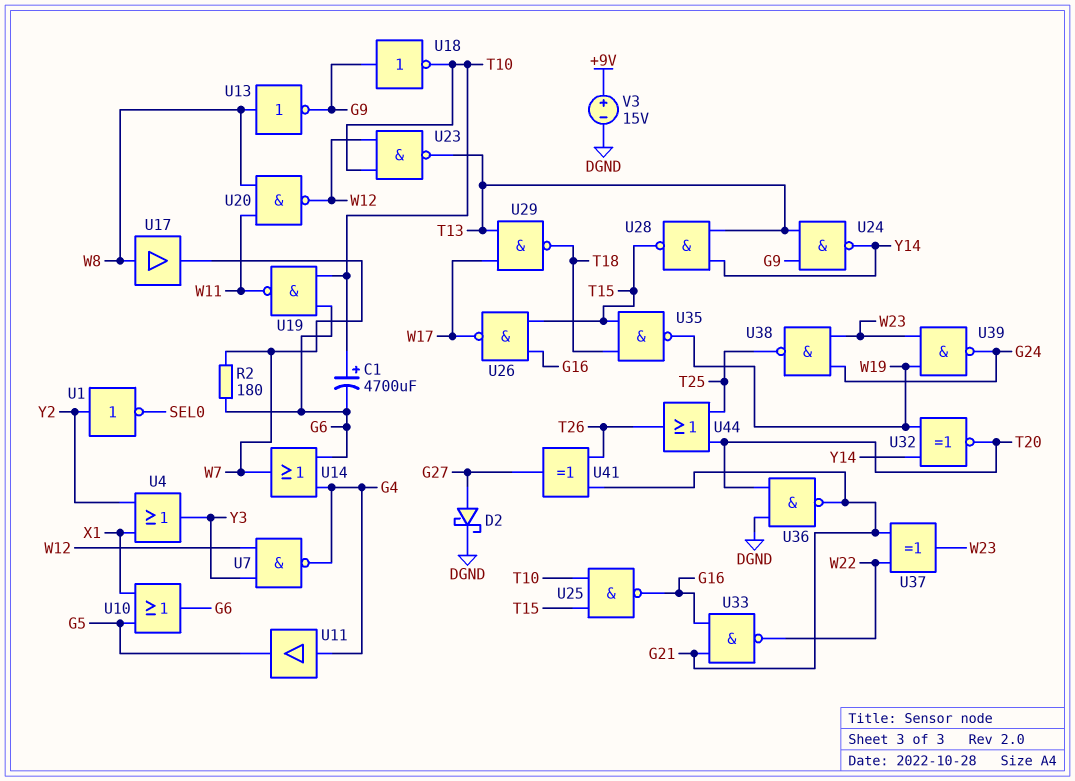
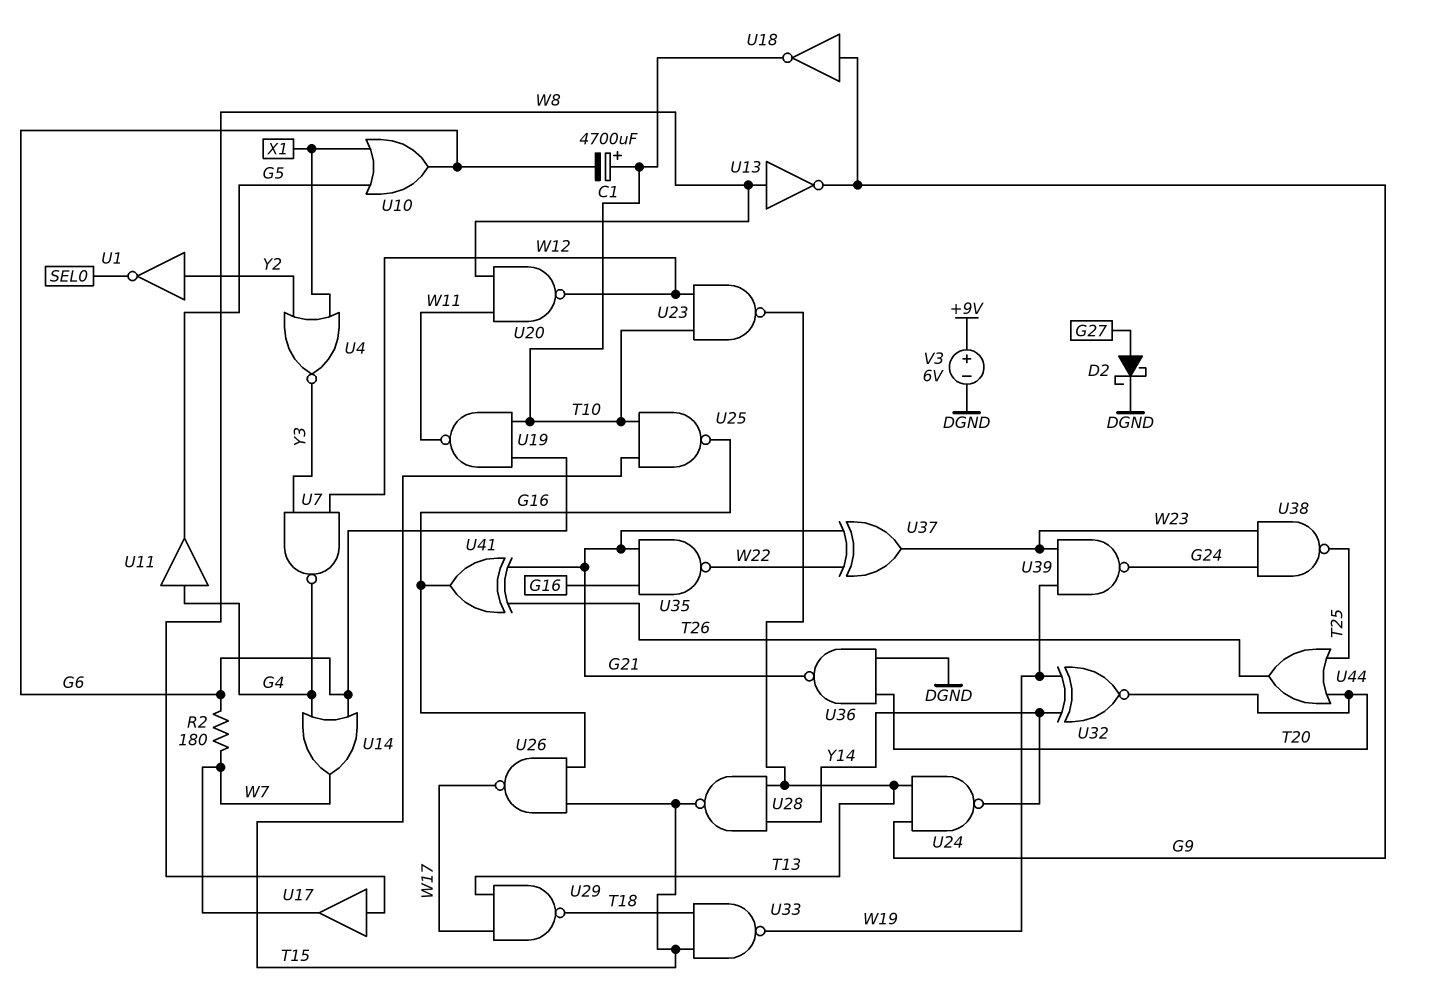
U4: OR (in X1, in Y2, out Y3) -> NOR (in X1, in Y2, out Y3)
U33: NAND (in G16, in G21, out W22) -> NAND (in T15, in T18, out W19)
U35: NAND (in T15, in T18, out W19) -> NAND (in G16, in G21, out W22)
U41: XOR (in G21, in T26, out G27) -> XOR (in G21, in T26, out G16)
V3: 15V (plus +9V, minus DGND) -> 6V (plus +9V, minus DGND)

